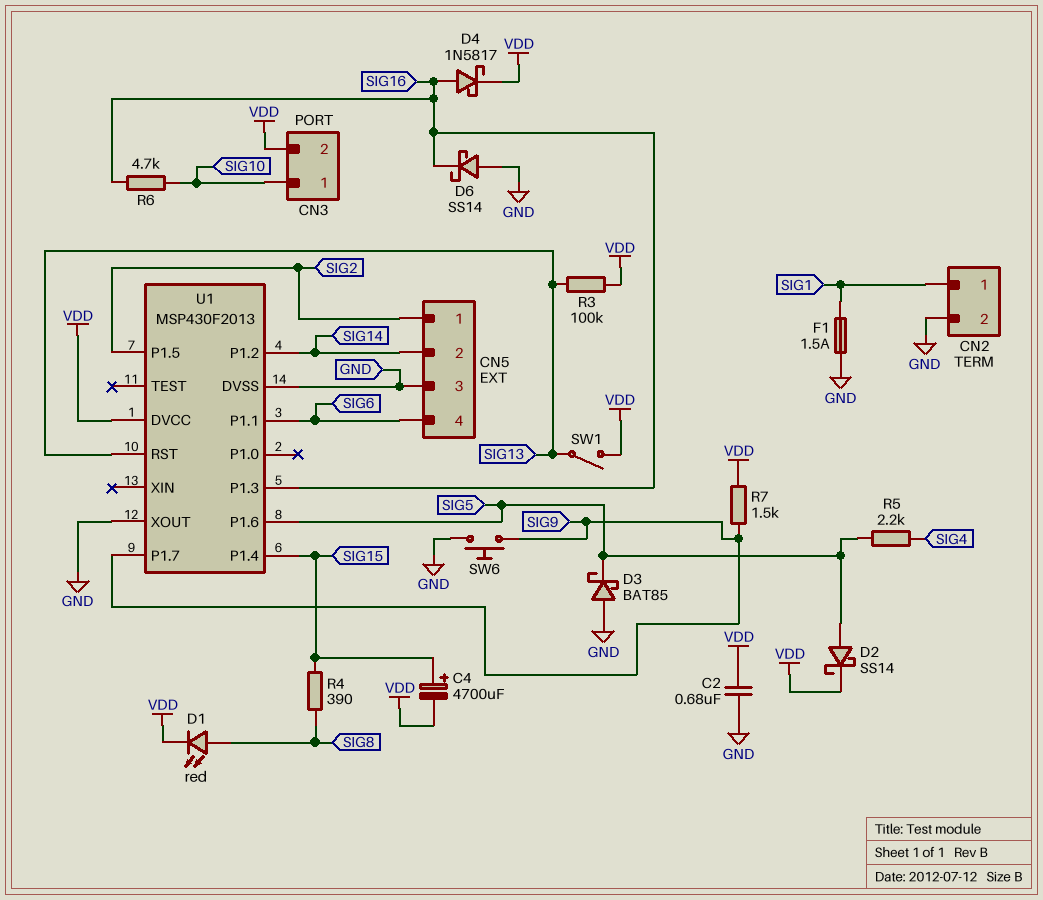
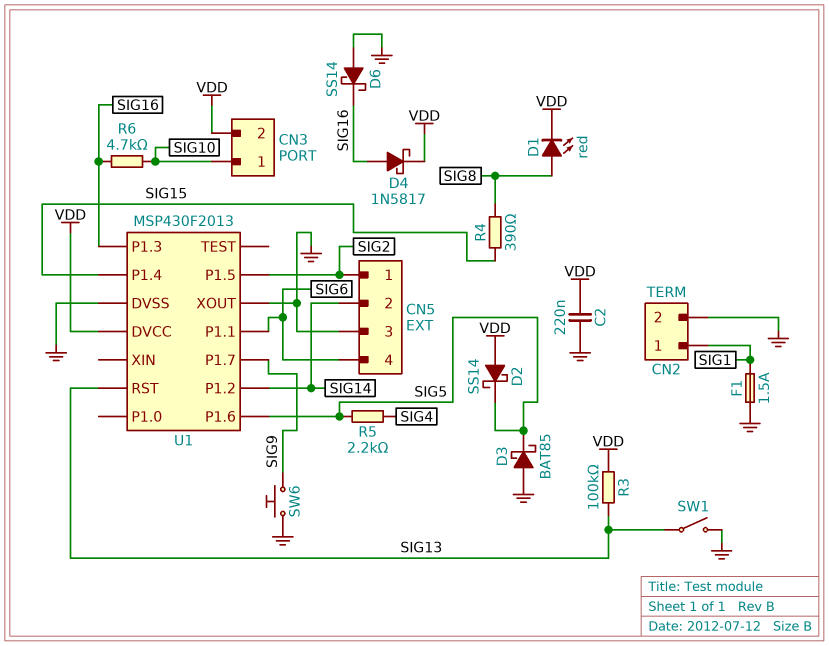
C2: 680nF (GND, VDD) -> 220nF (GND, VDD)
C4: 4700uF (plus SIG15, minus VDD) -> none
D2: schottky SS14 (A SIG5, K VDD) -> schottky SS14 (A VDD, K SIG5)
R7: 1.5k (SIG9, VDD) -> none
SW1: switch (SIG13, VDD) -> switch (GND, SIG13)

